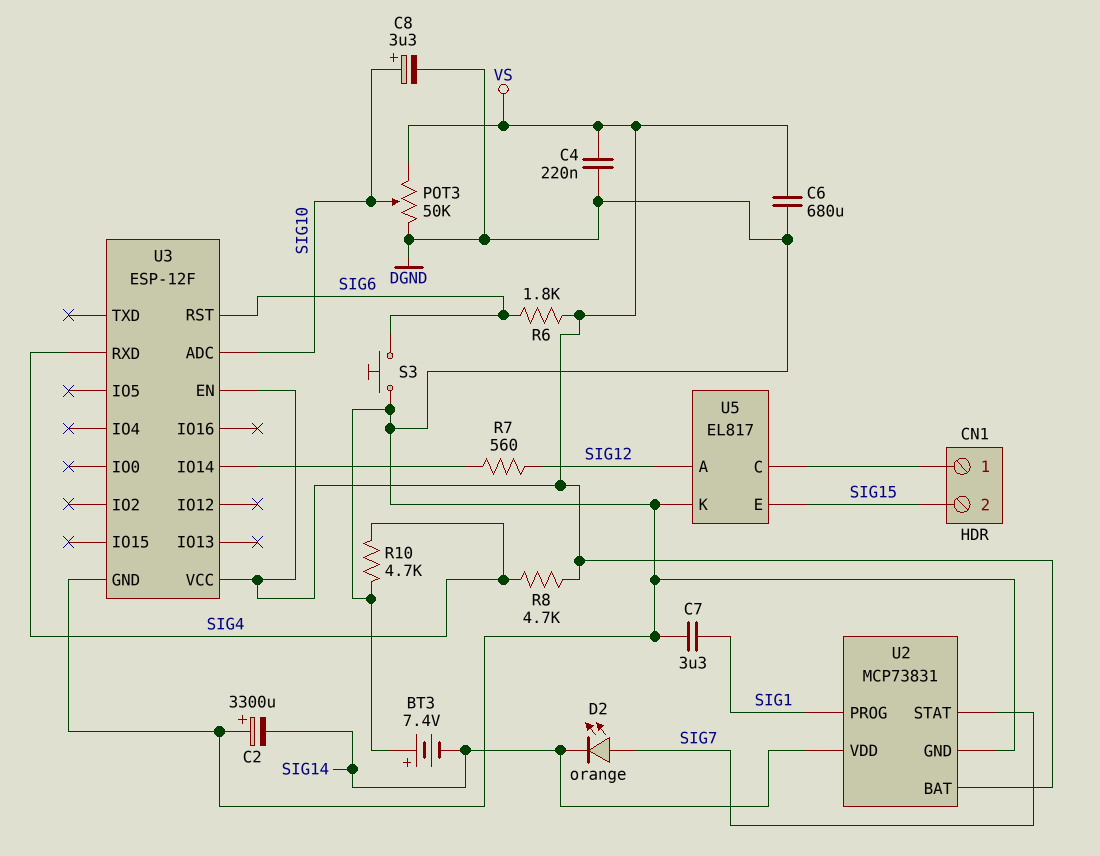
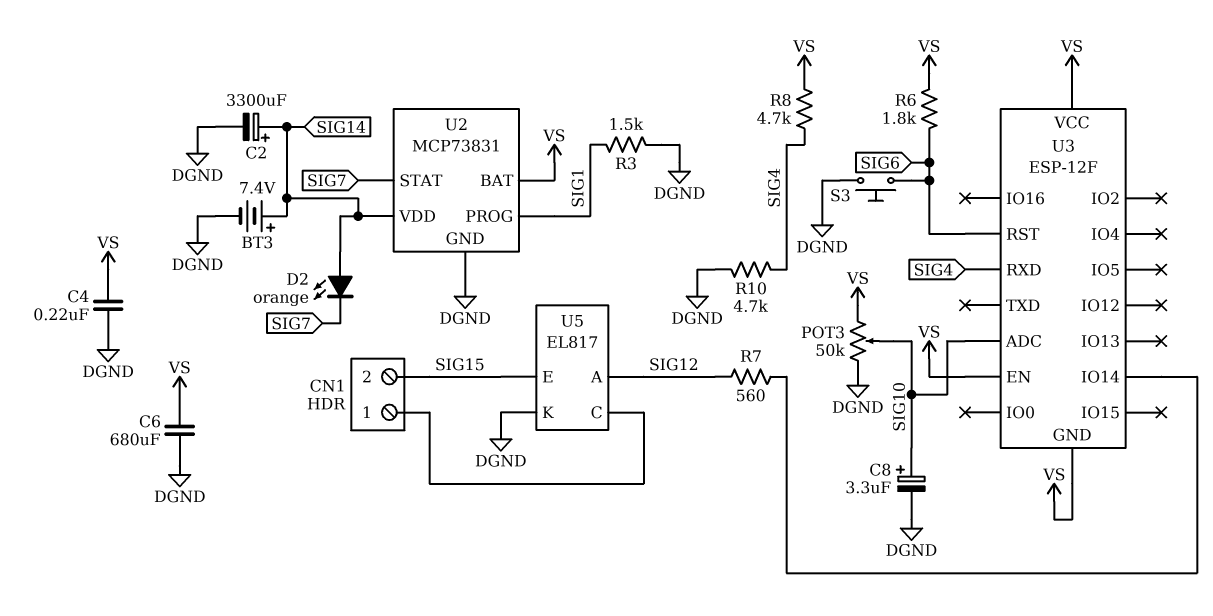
BT3: 7.4V (plus DGND, minus SIG14) -> 7.4V (plus SIG14, minus DGND)
C2: 3300uF (plus DGND, minus SIG14) -> 3300uF (plus SIG14, minus DGND)
C7: 3.3uF (DGND, SIG1) -> none
D2: LED orange (A SIG7, K SIG14) -> LED orange (A SIG14, K SIG7)
R3: none -> 1.5k (DGND, SIG1)
U3 pin GND: DGND -> VS

